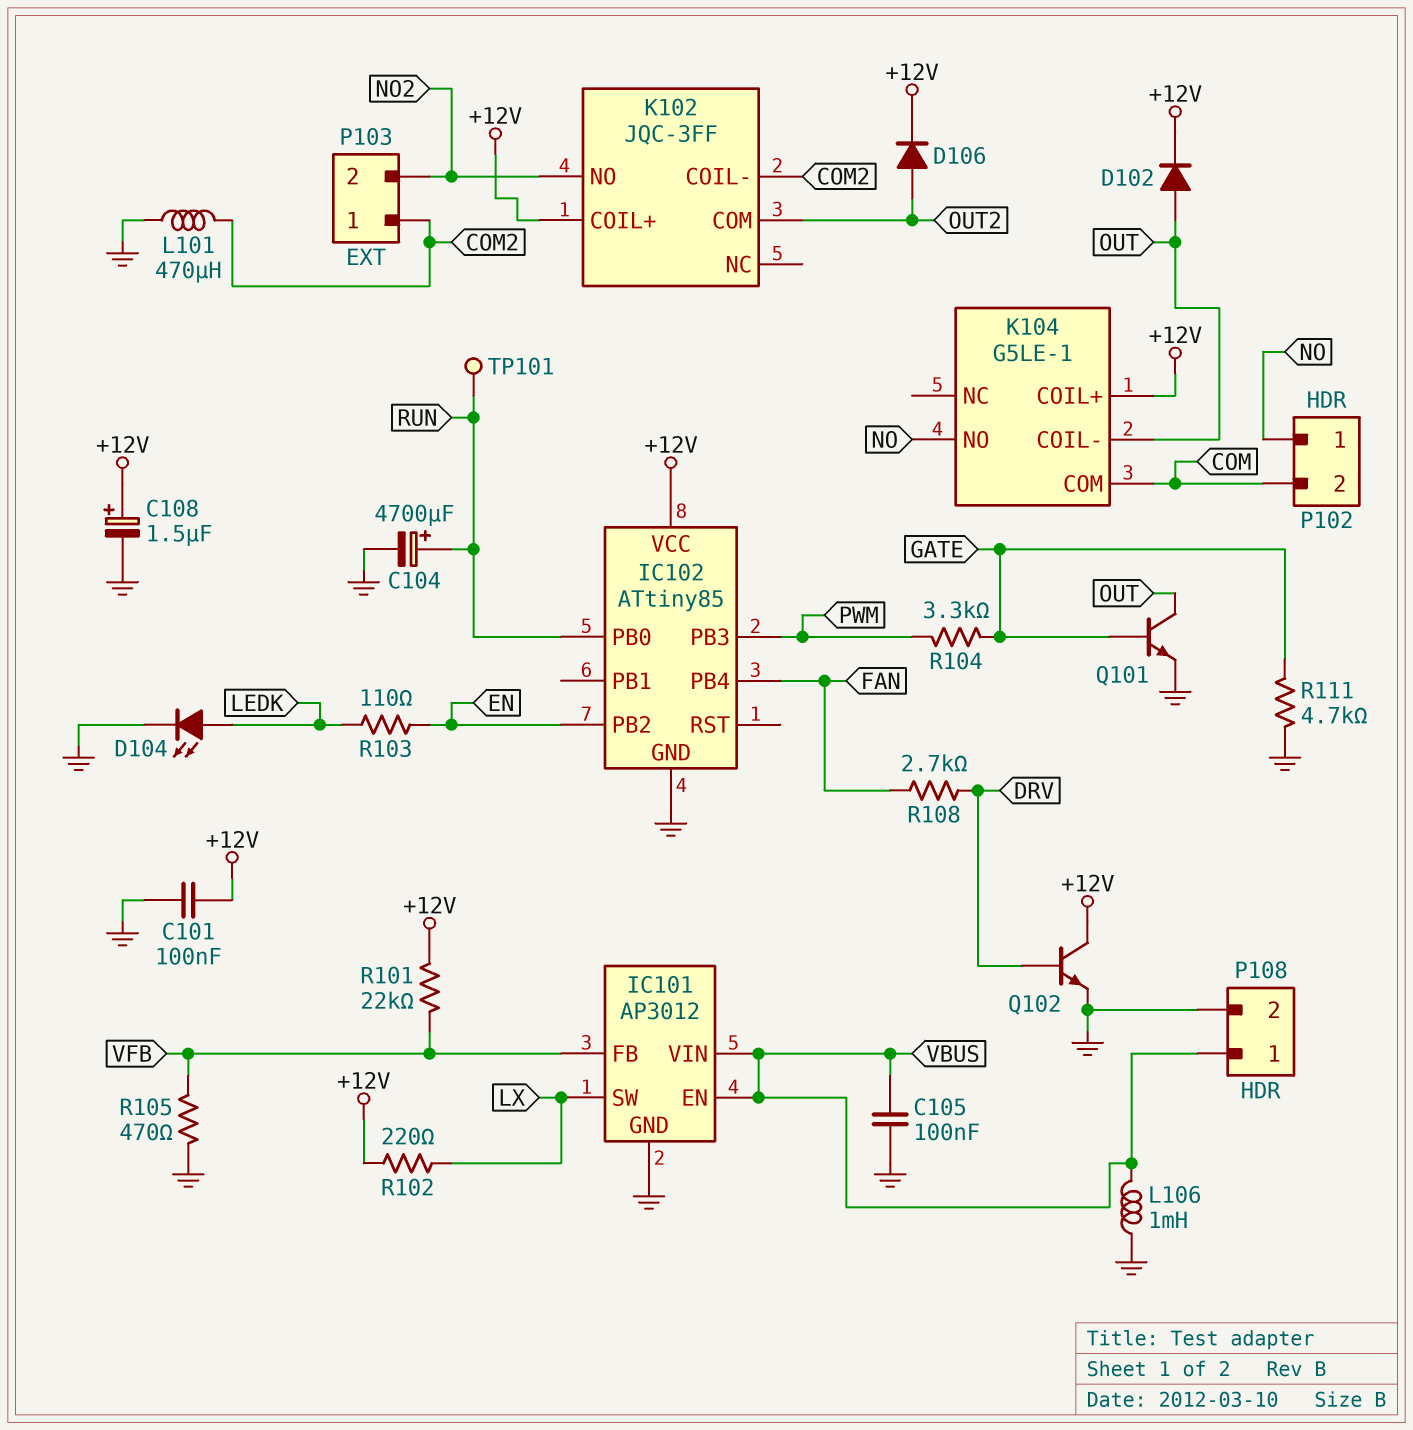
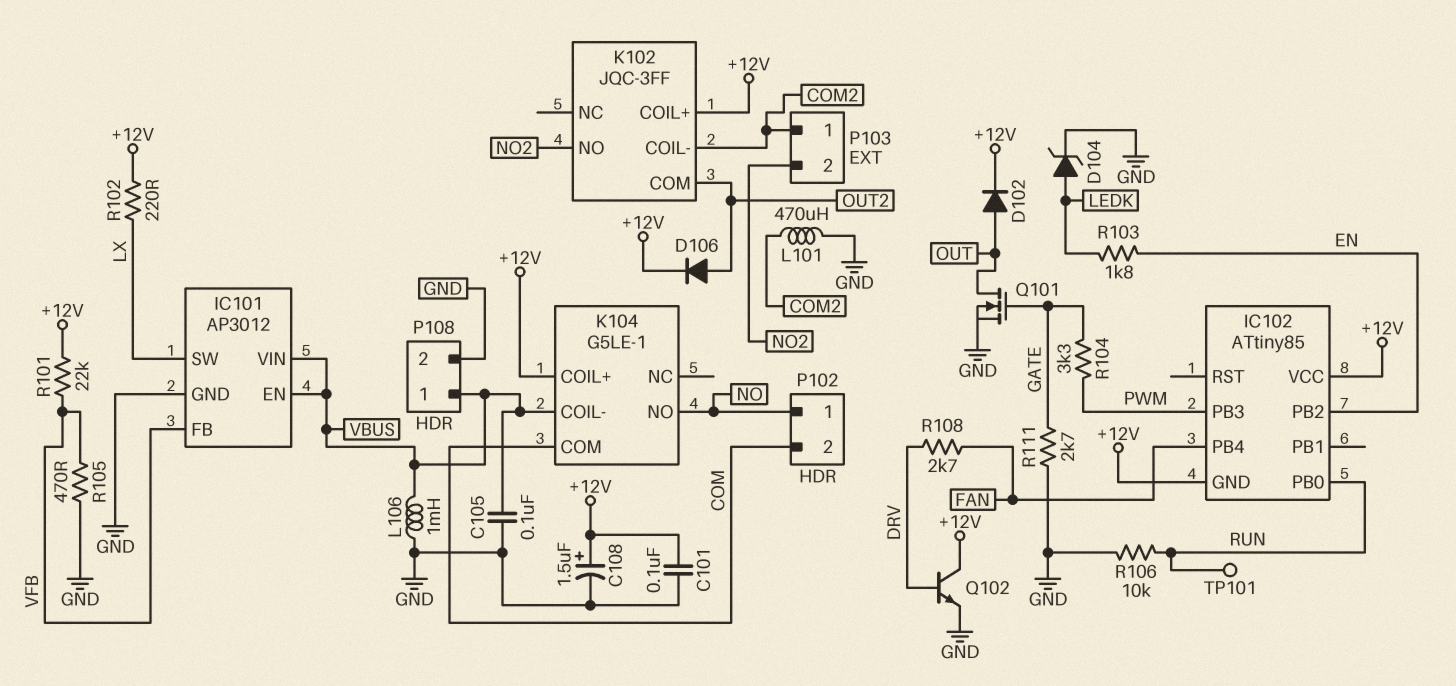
C104: 4700uF (plus RUN, minus GND) -> none
D104: LED (A LEDK, K GND) -> zener (A LEDK, K GND)
IC102 pin GND: GND -> +12V
K104 pin COIL-: OUT -> VBUS
Q101: NPN (B GATE, C OUT, E GND) -> NMOS (G GATE, D OUT, S GND)
R103: 110 (EN, LEDK) -> 1.8k (EN, LEDK)
R106: none -> 10k (GND, RUN)
R111: 4.7k (GATE, GND) -> 2.7k (GATE, GND)

